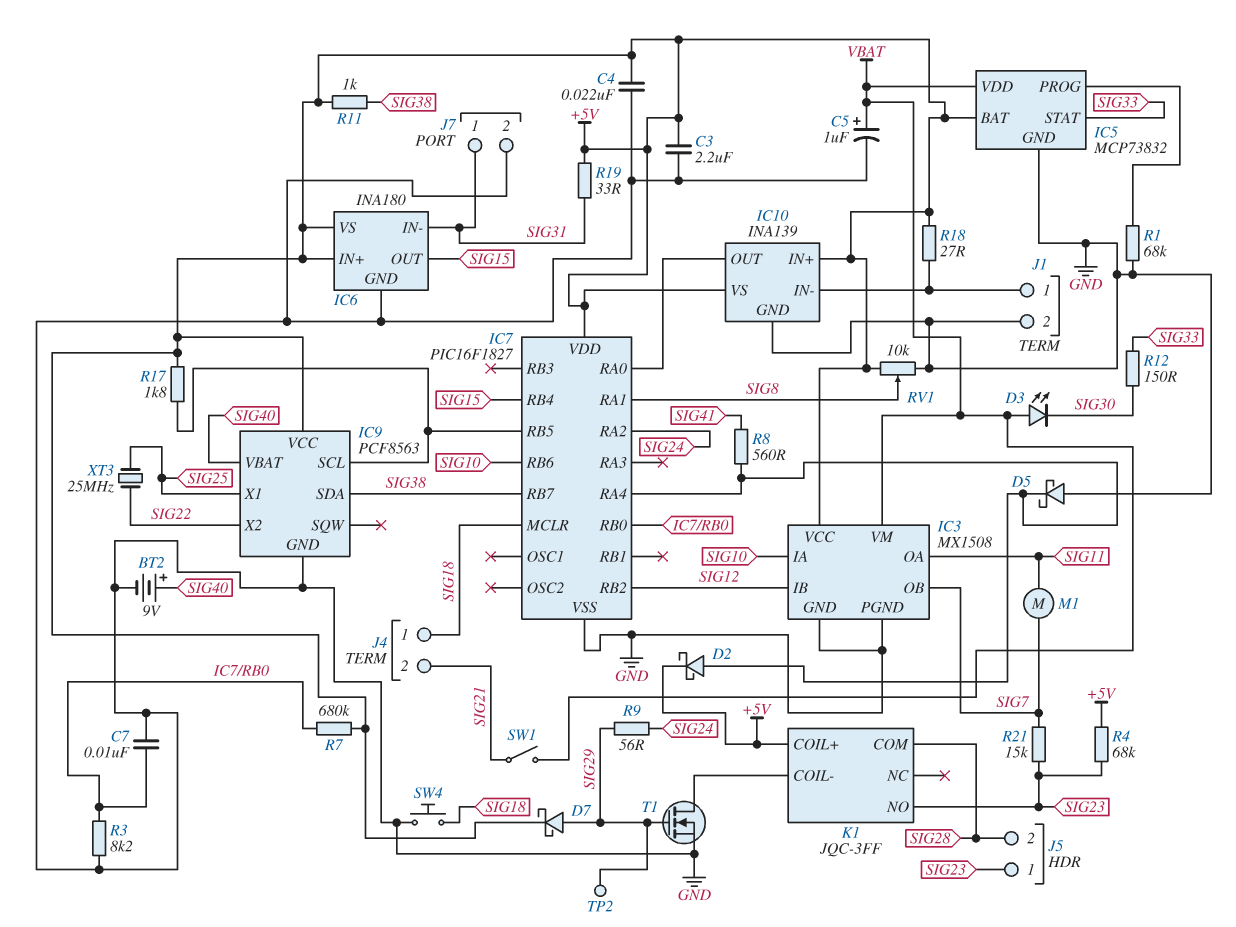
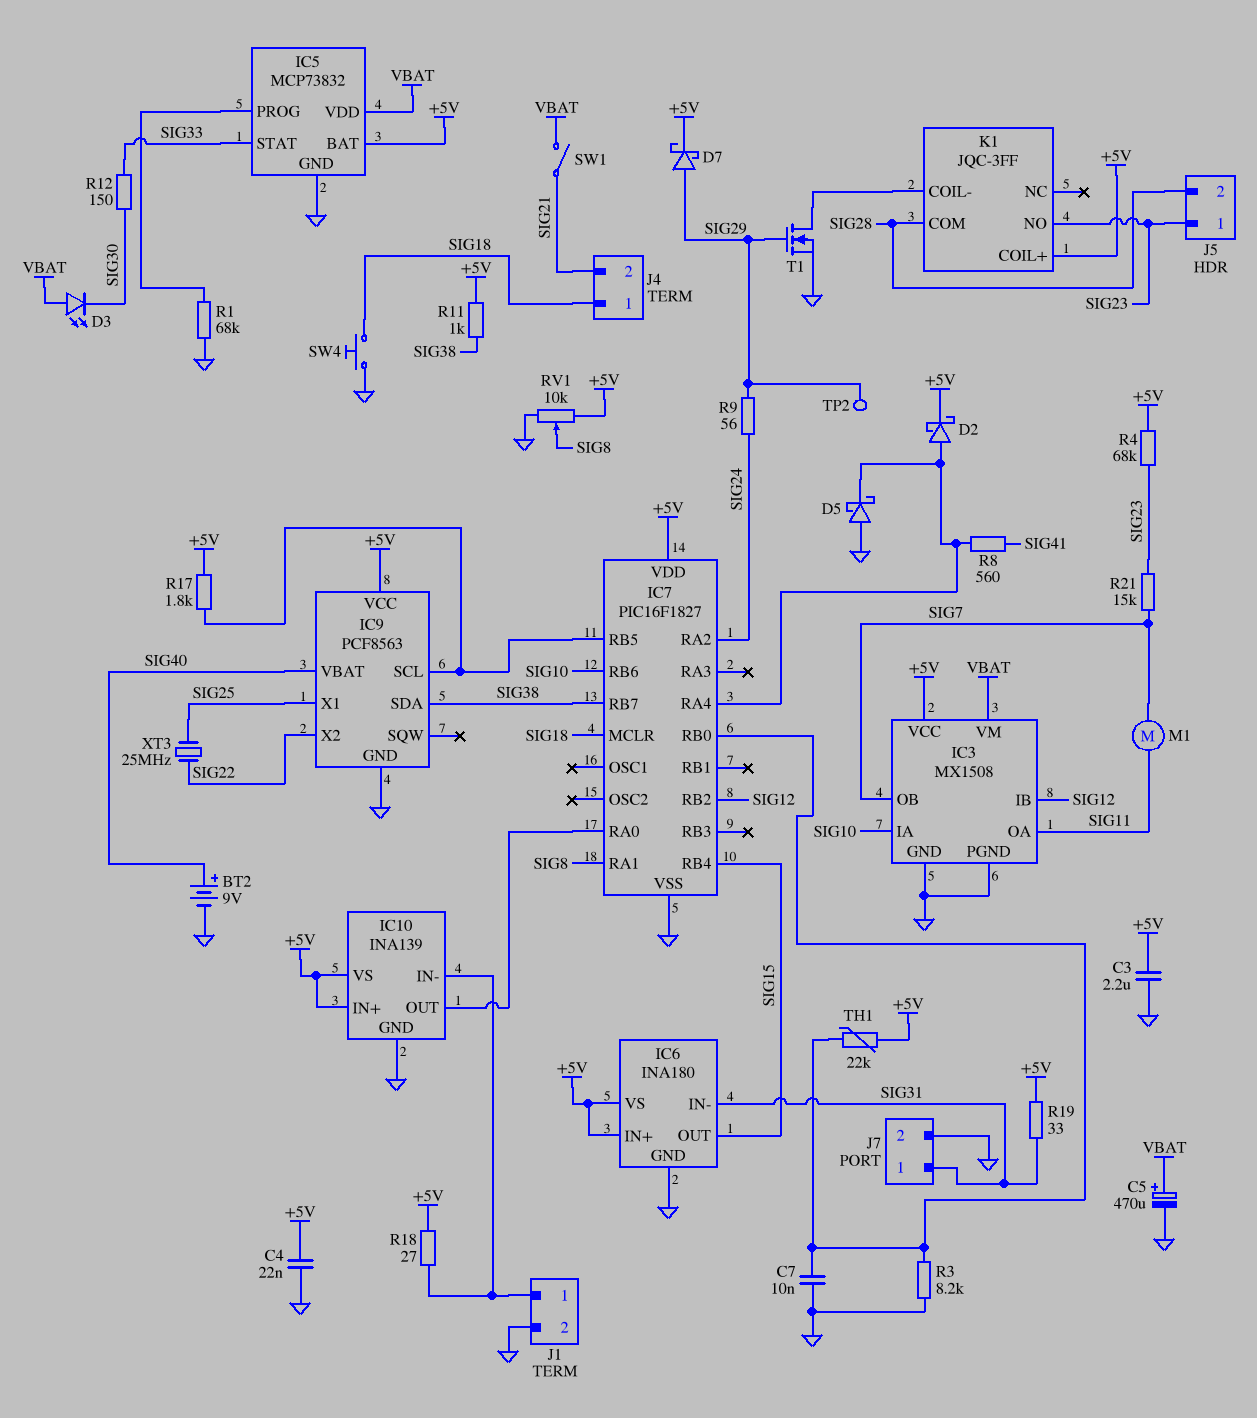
C5: 1uF (plus VBAT, minus GND) -> 470uF (plus VBAT, minus GND)
R7: 680k (+5V, IC7/RB0) -> none
TH1: none -> 22k (+5V, IC7/RB0)

